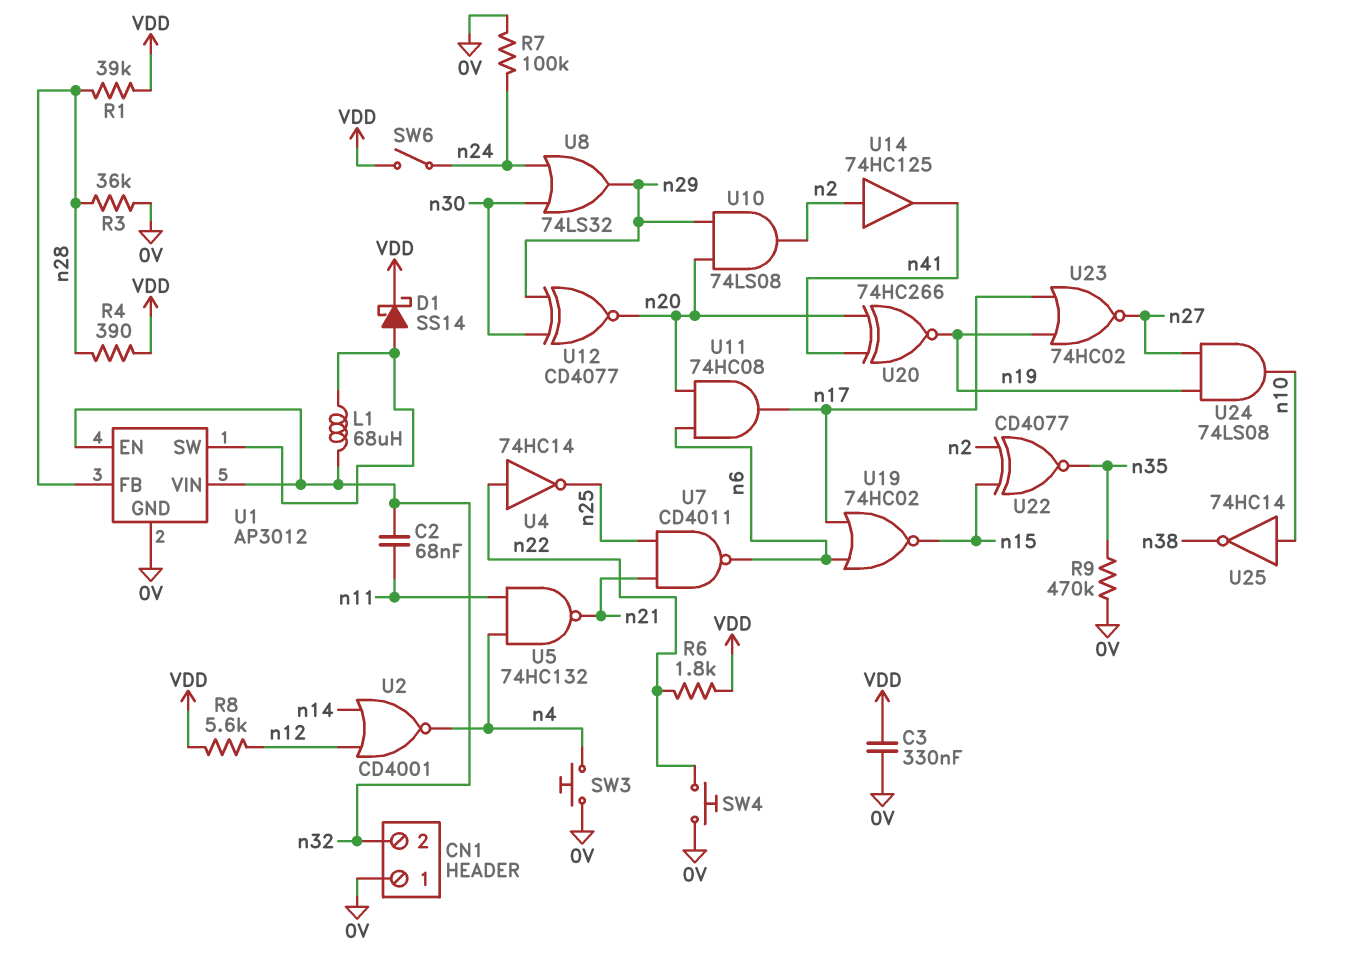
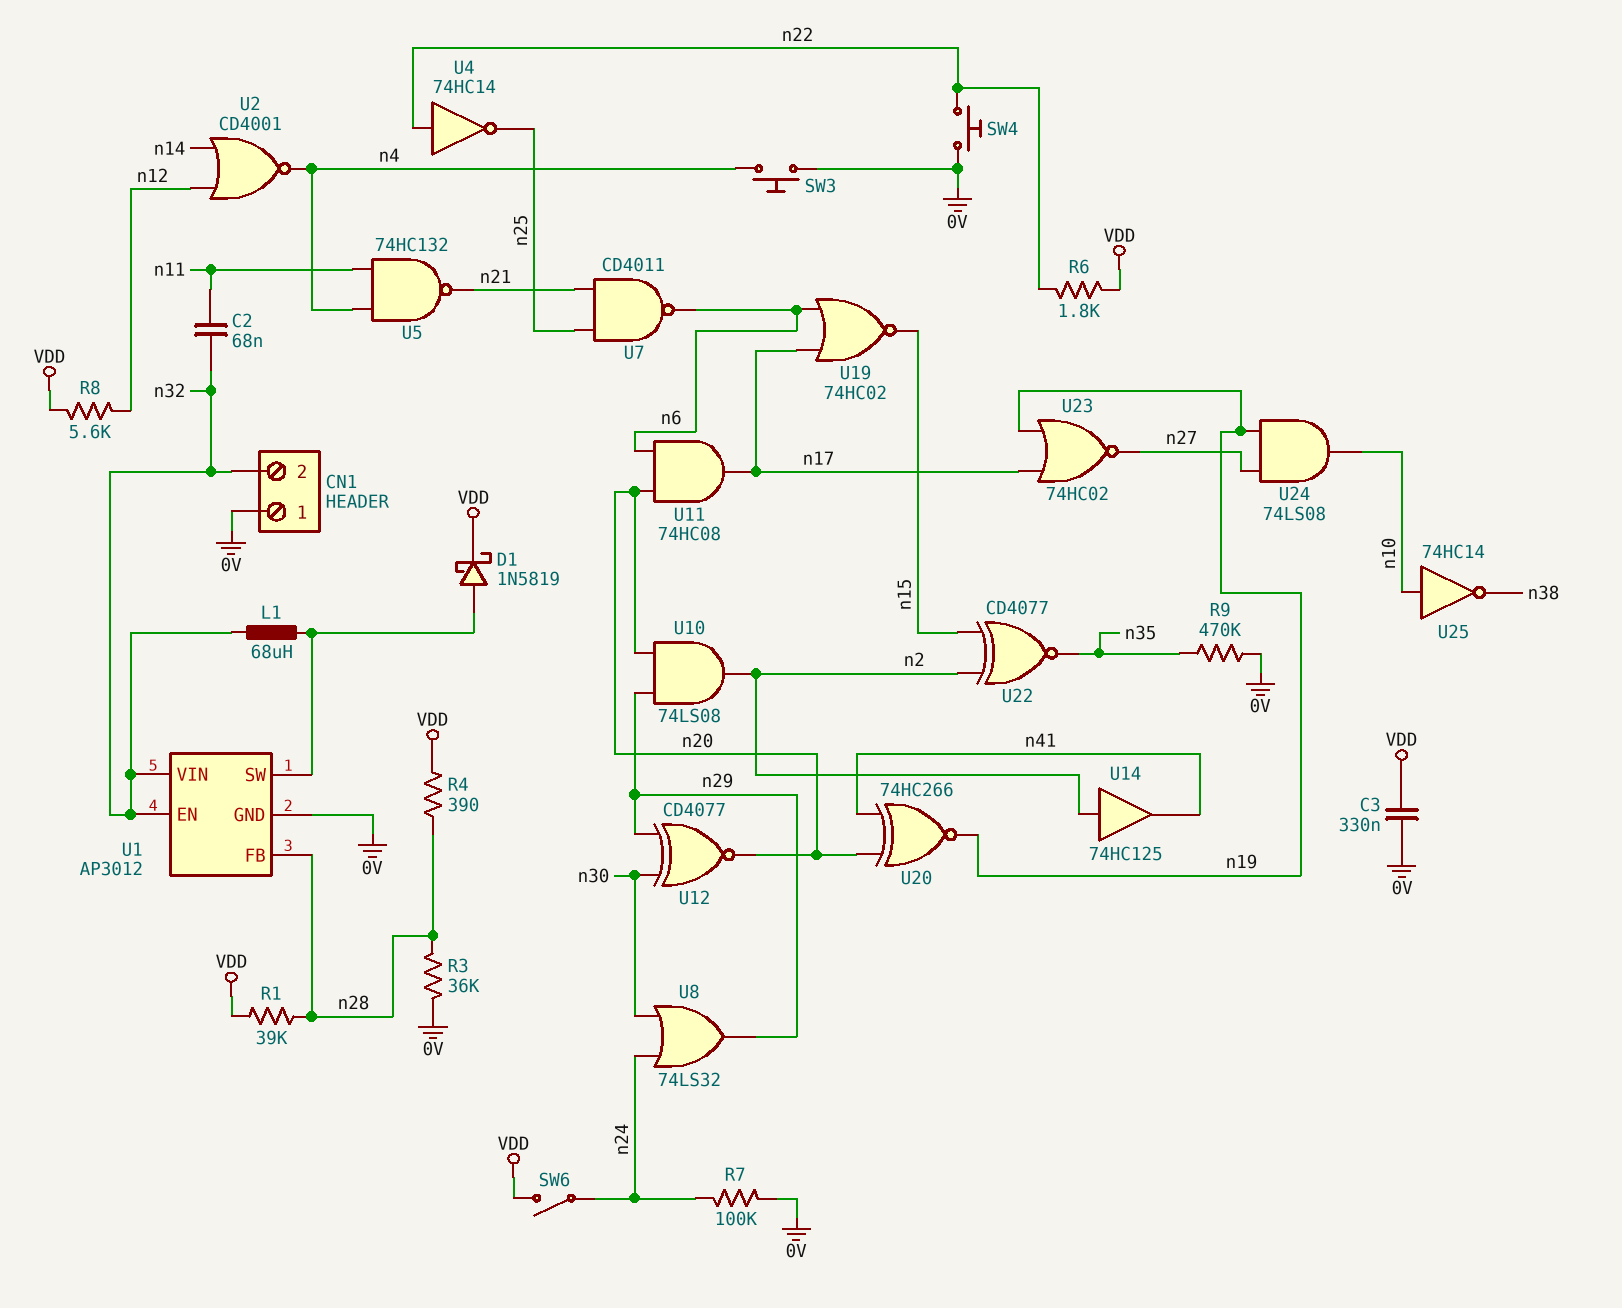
D1: schottky SS14 (A U1/SW, K VDD) -> schottky 1N5819 (A U1/SW, K VDD)

